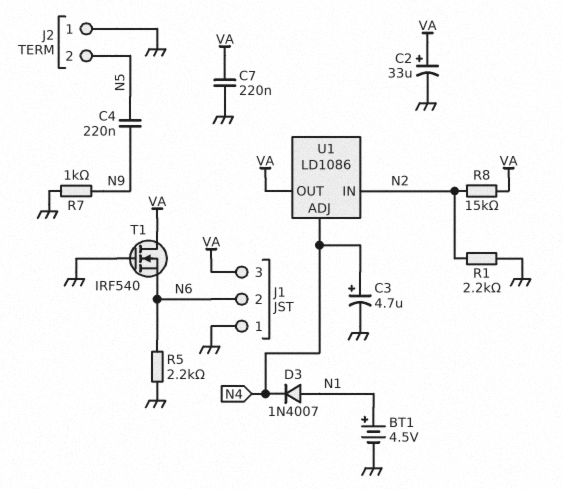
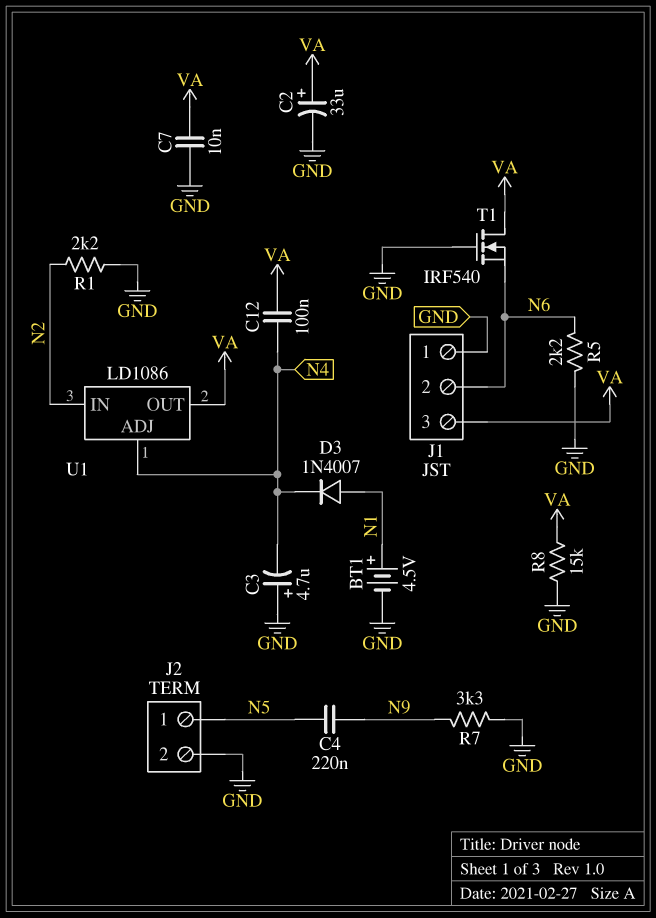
C3: 4.7uF (plus N4, minus GND) -> 4.7uF (plus GND, minus N4)
C7: 220nF (GND, VA) -> 10nF (GND, VA)
C12: none -> 100nF (N4, VA)
J2 pin 1: GND -> N5
J2 pin 2: N5 -> GND
R7: 1k (GND, N9) -> 3.3k (GND, N9)
R8: 15k (N2, VA) -> 15k (GND, VA)

